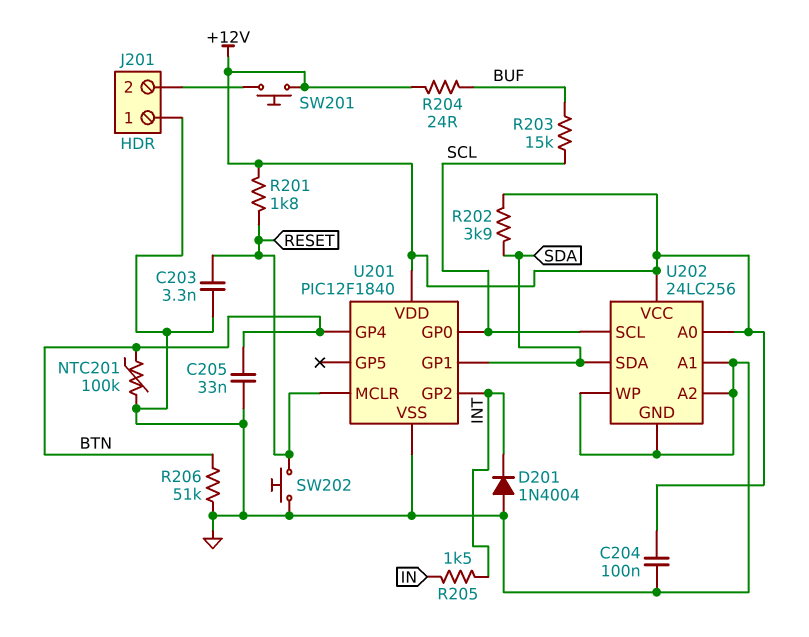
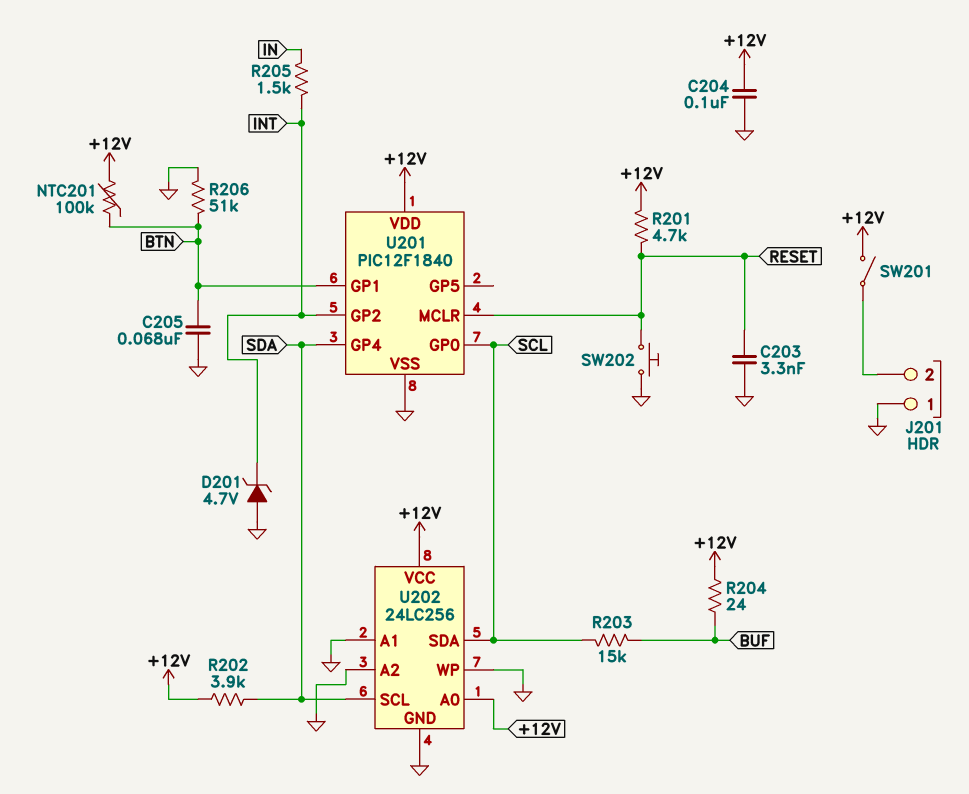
C205: 33nF (BTN, GND) -> 68nF (BTN, GND)
D201: diode 1N4004 (A GND, K INT) -> zener 4.7V (A GND, K INT)
NTC201: 100k (BTN, GND) -> 100k (+12V, BTN)
R201: 1.8k (+12V, RESET) -> 4.7k (+12V, RESET)
SW201: button (+12V, J201/2) -> switch (+12V, J201/2)
U201 pin GP1: SDA -> BTN
U201 pin GP4: BTN -> SDA
U202 pin SCL: SCL -> SDA
U202 pin SDA: SDA -> SCL

